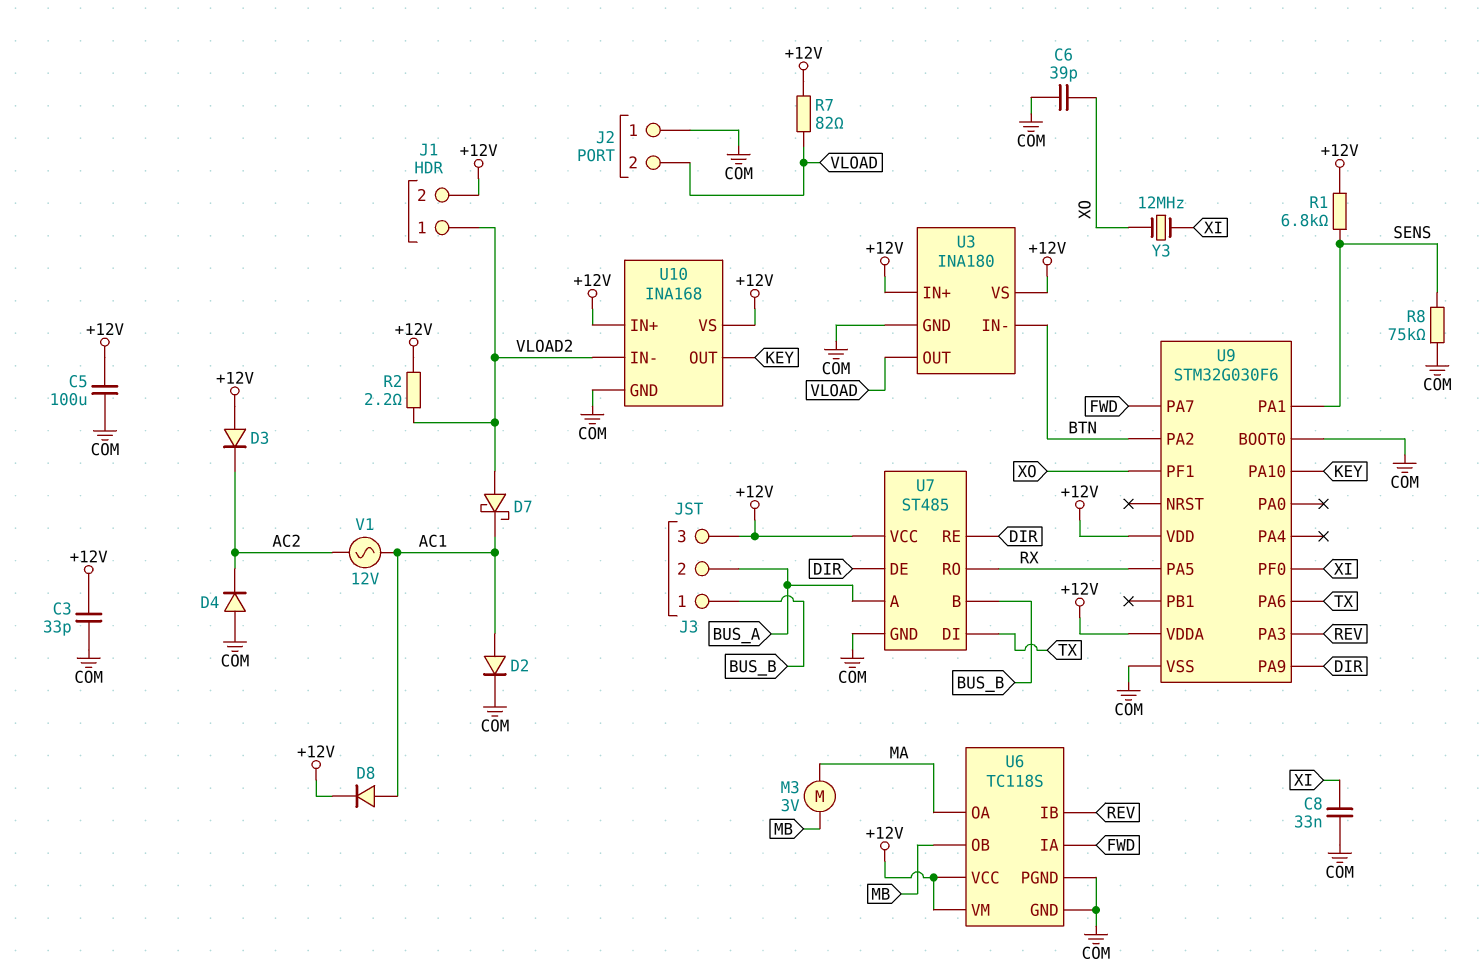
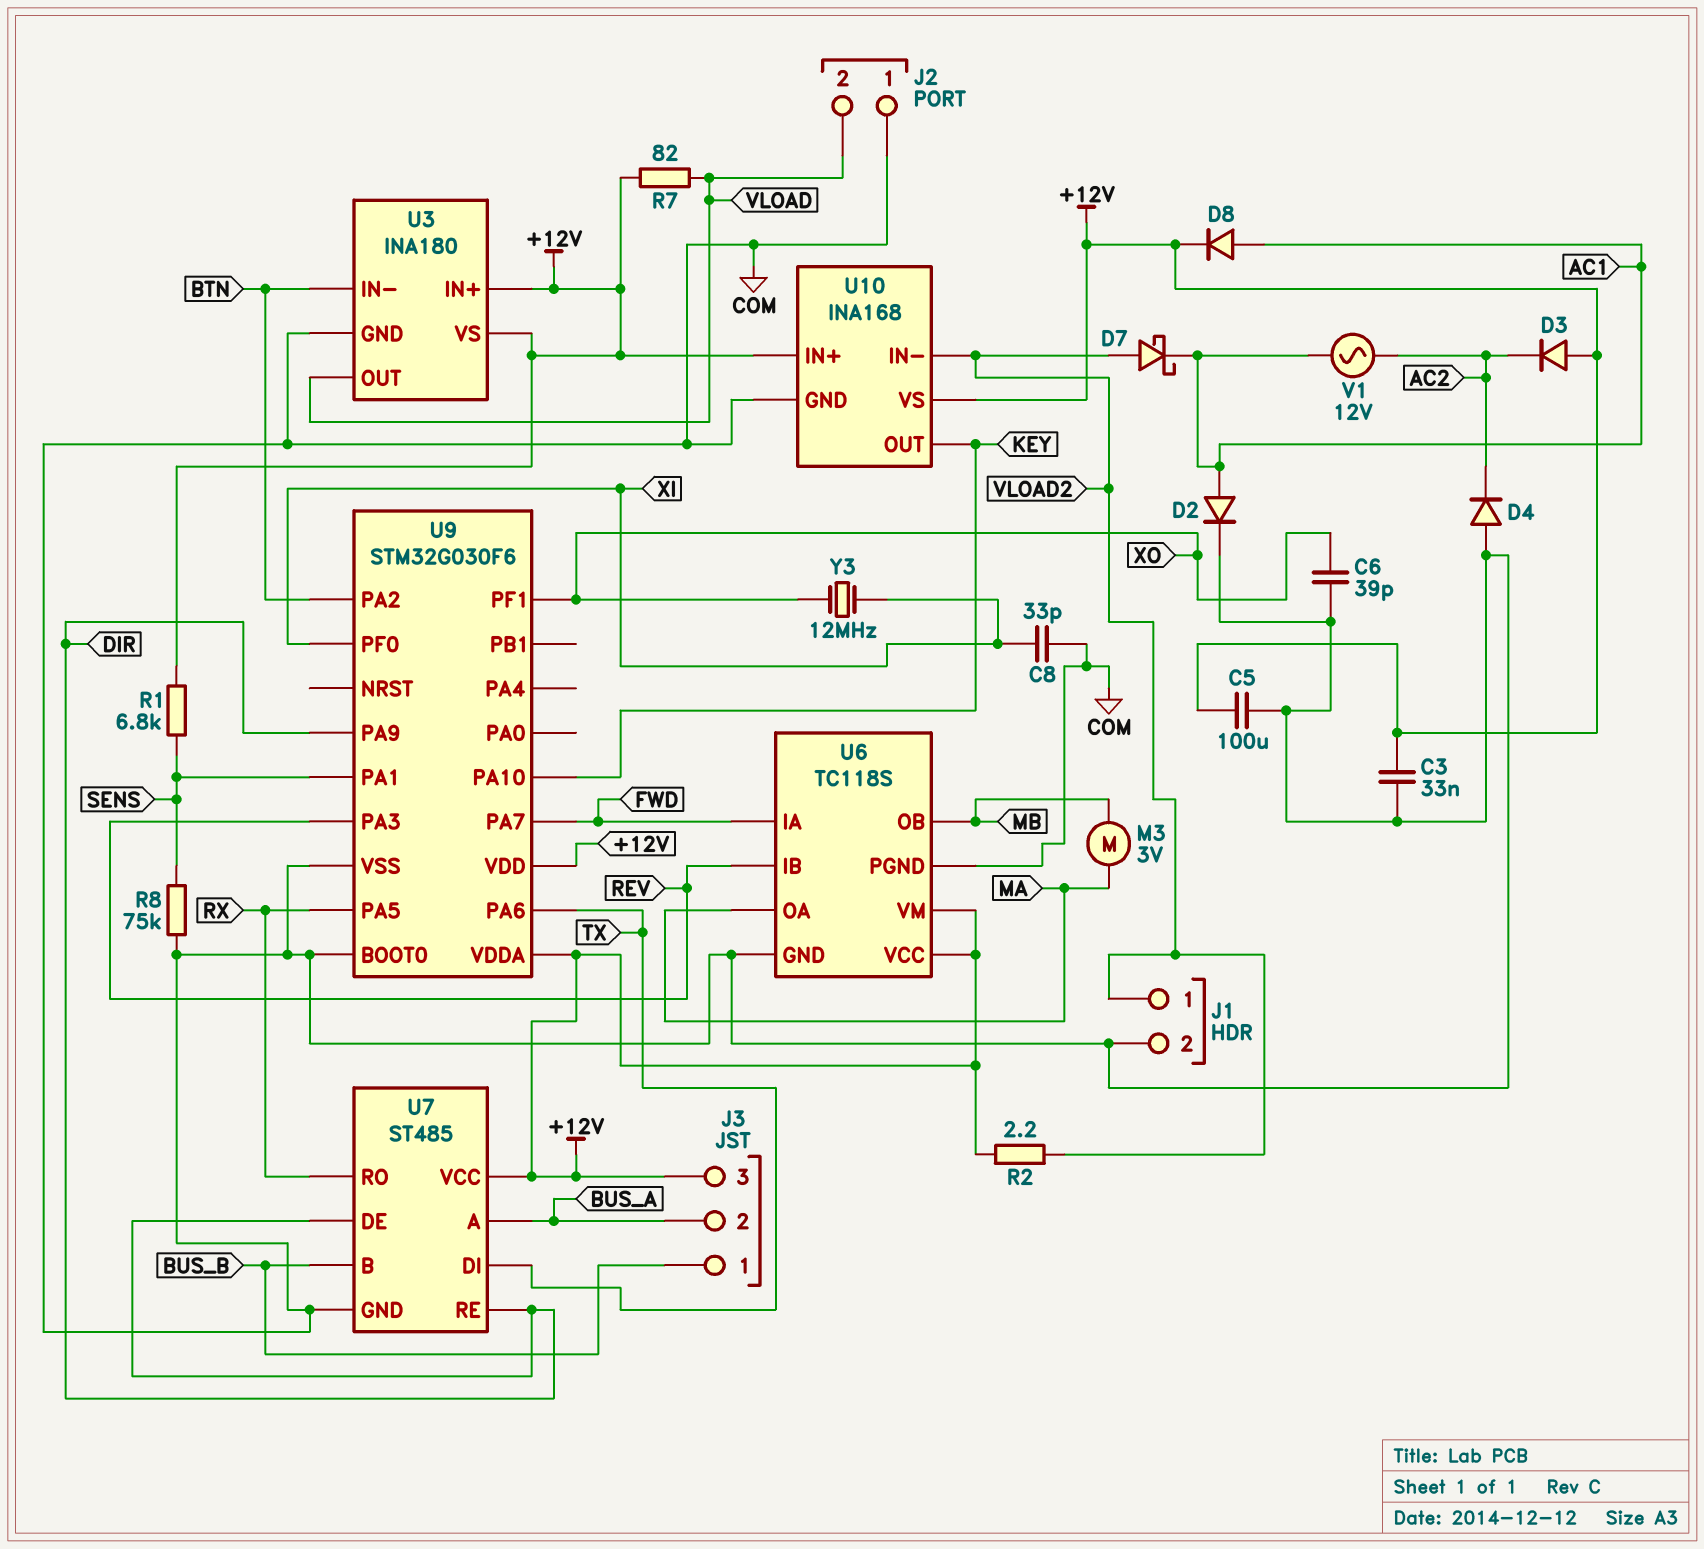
C3: 33pF (+12V, COM) -> 33nF (+12V, COM)
C8: 33nF (COM, XI) -> 33pF (COM, XI)
J1 pin 2: +12V -> COM

